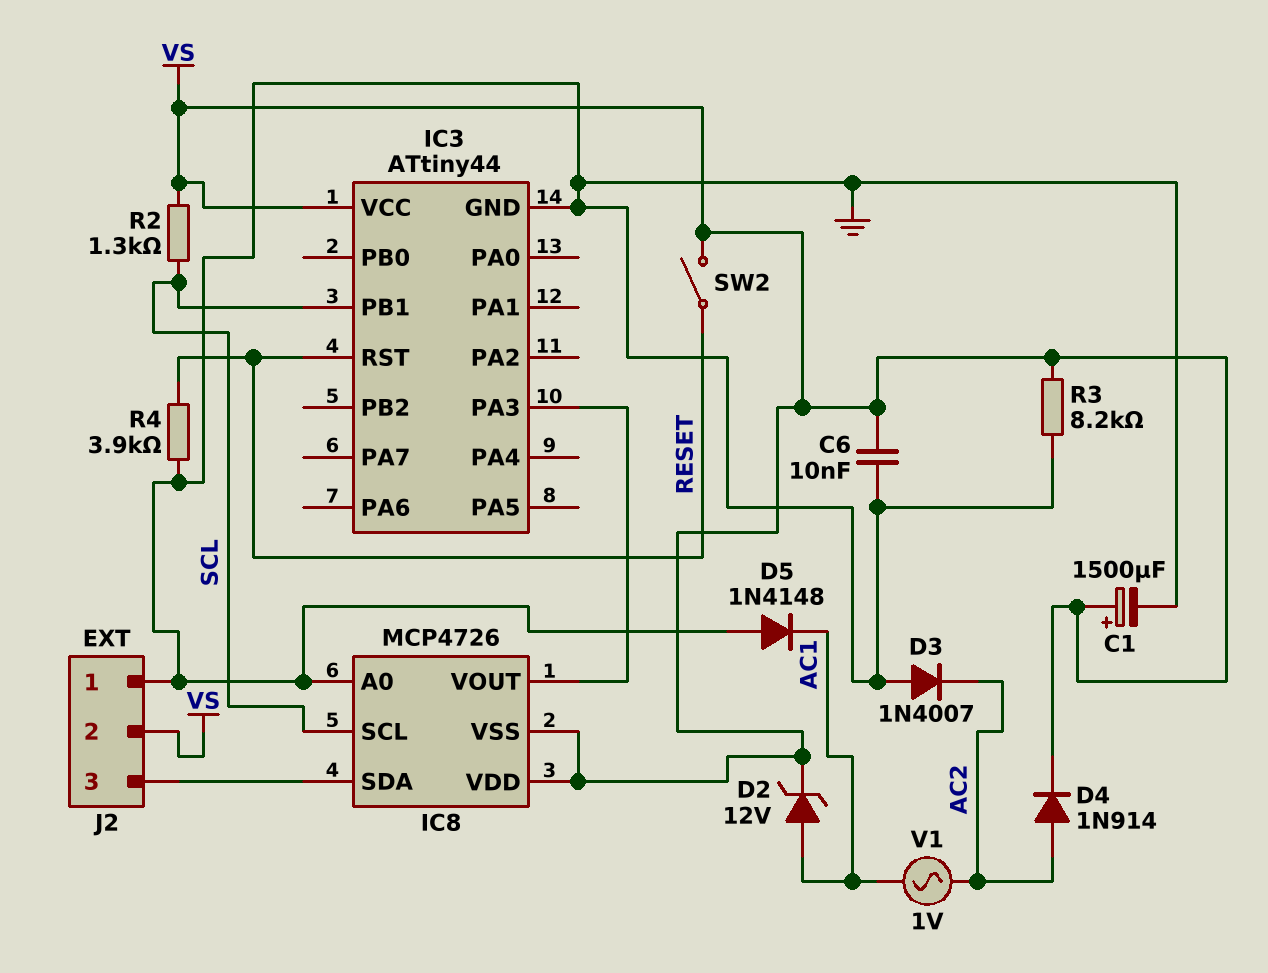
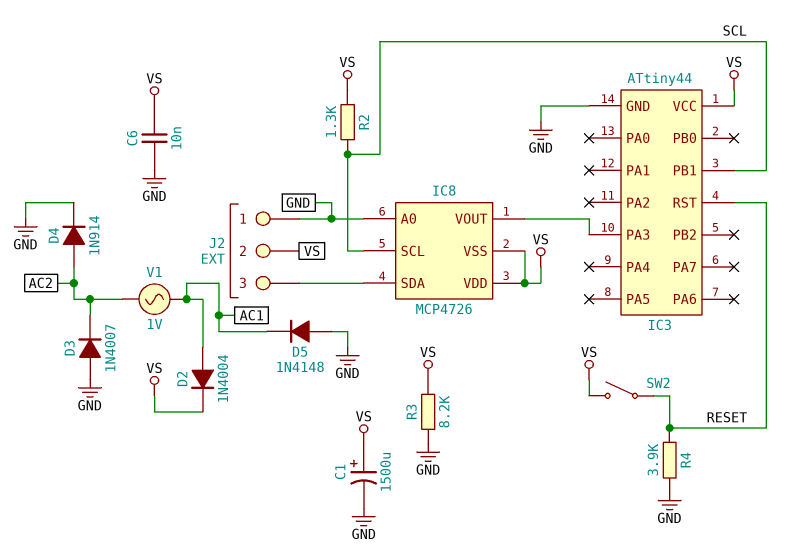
D2: zener 12V (A AC1, K VS) -> diode 1N4004 (A AC1, K VS)
D4: diode 1N914 (A AC2, K VS) -> diode 1N914 (A AC2, K GND)

